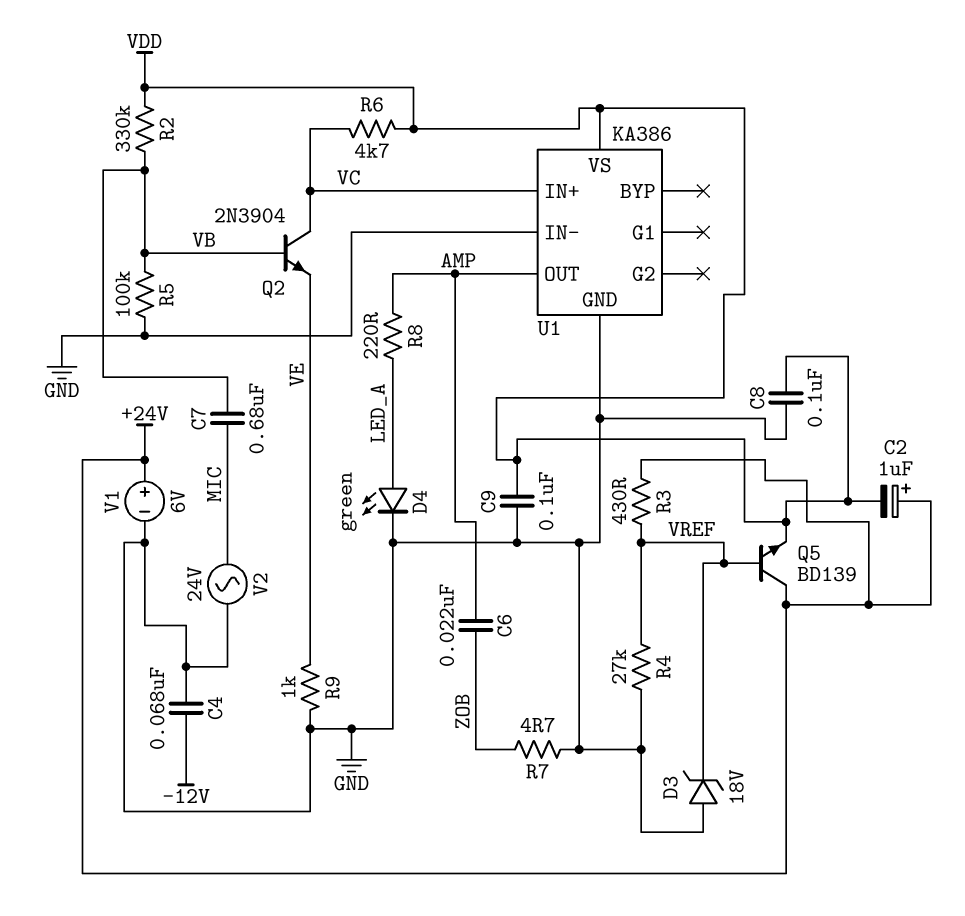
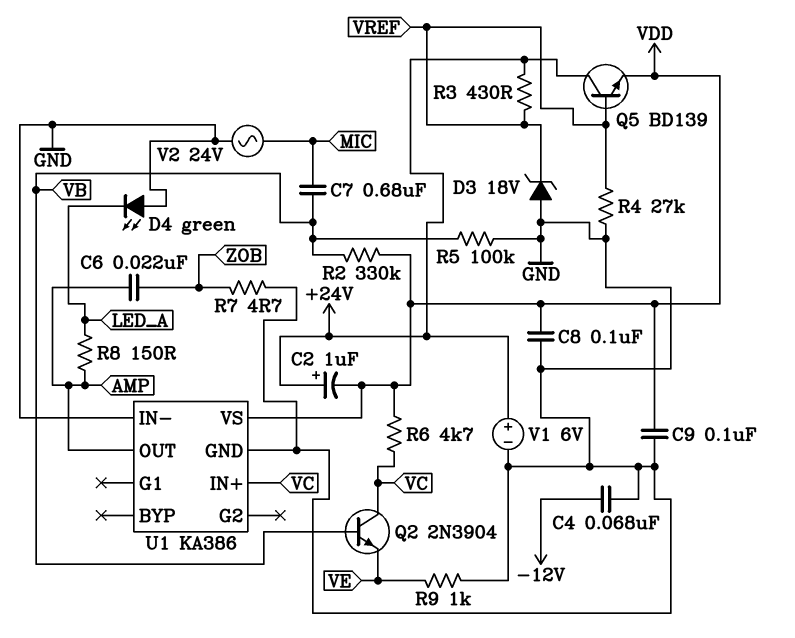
D4: LED green (A LED_A, K GND) -> LED green (A GND, K LED_A)
R8: 220 (AMP, LED_A) -> 150 (AMP, LED_A)

